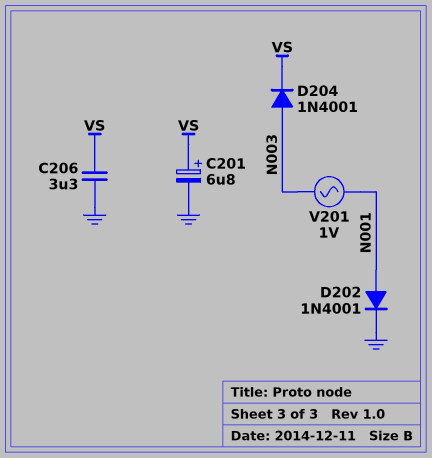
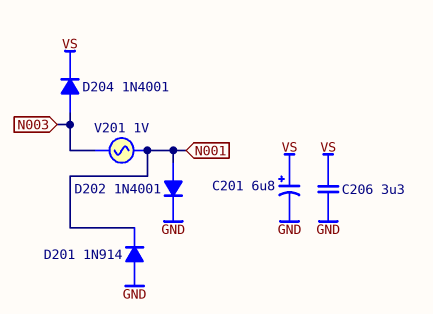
D201: none -> diode 1N914 (A GND, K N001)

